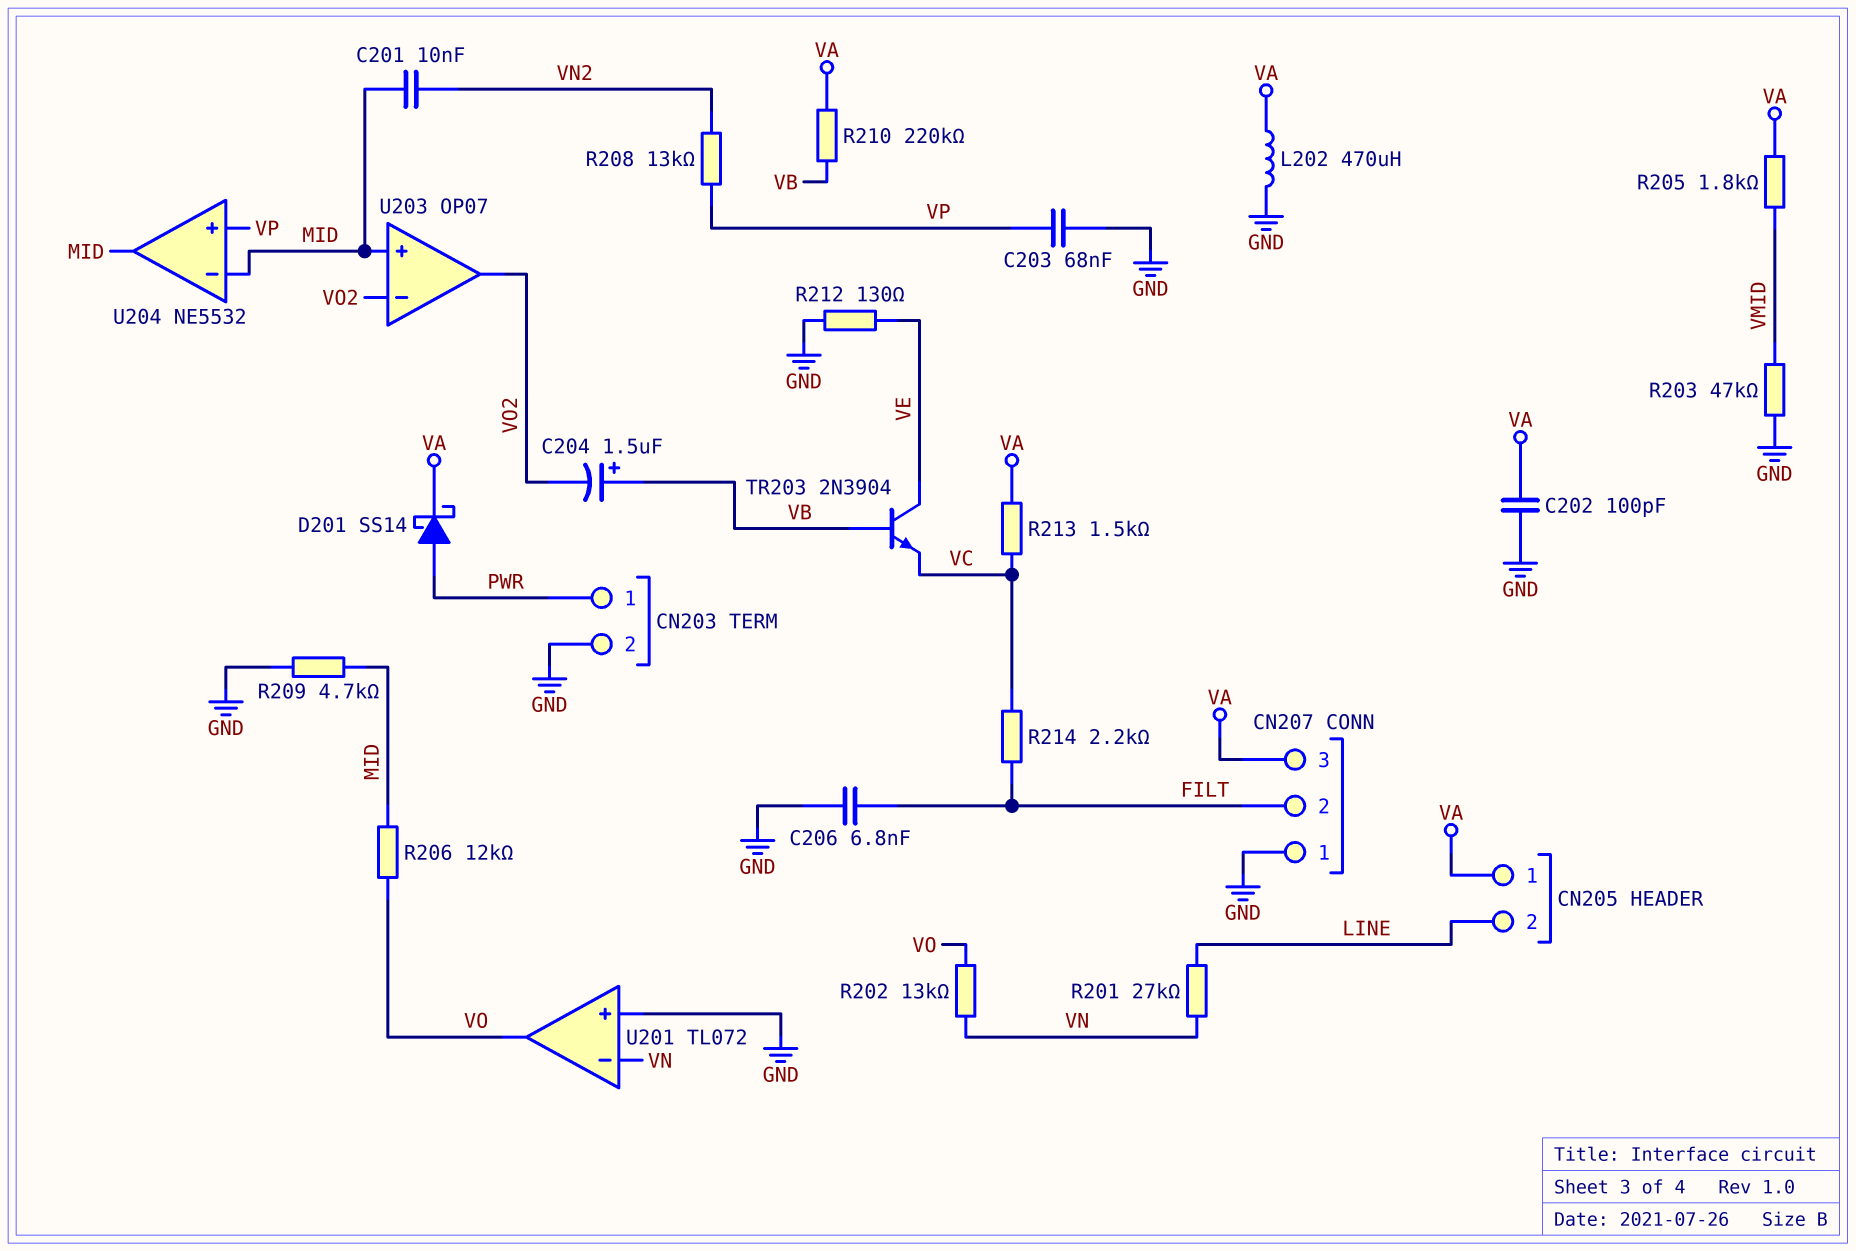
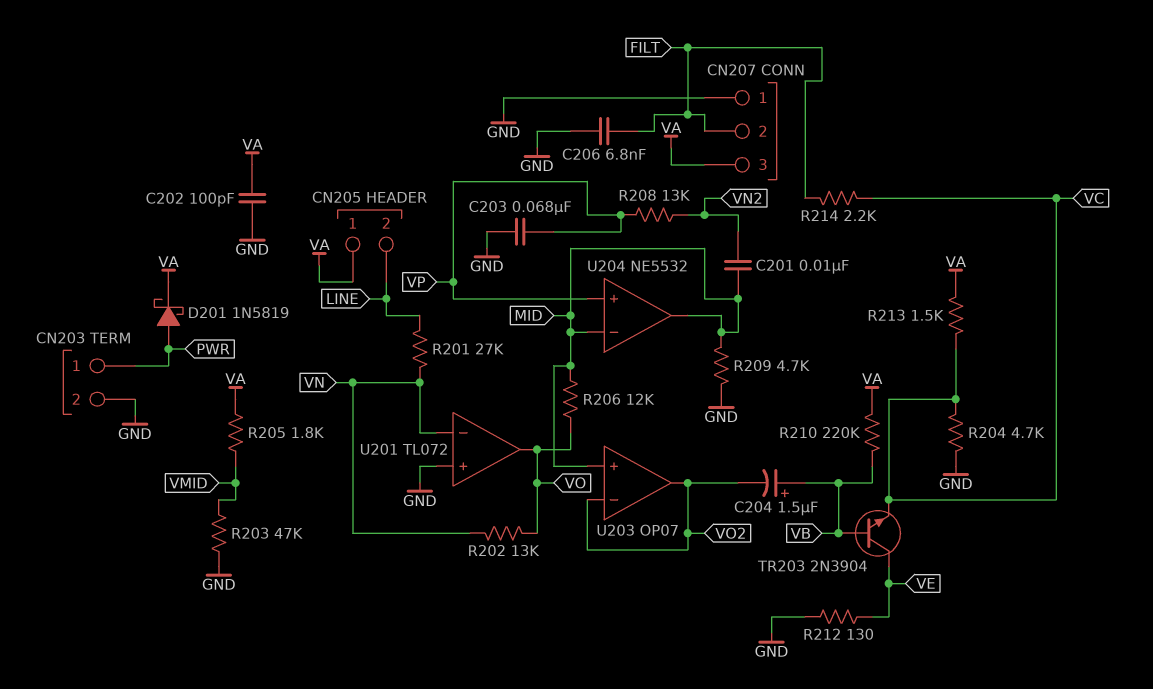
D201: schottky SS14 (A PWR, K VA) -> schottky 1N5819 (A PWR, K VA)
L202: 470uH (GND, VA) -> none
R204: none -> 4.7k (GND, VC)

